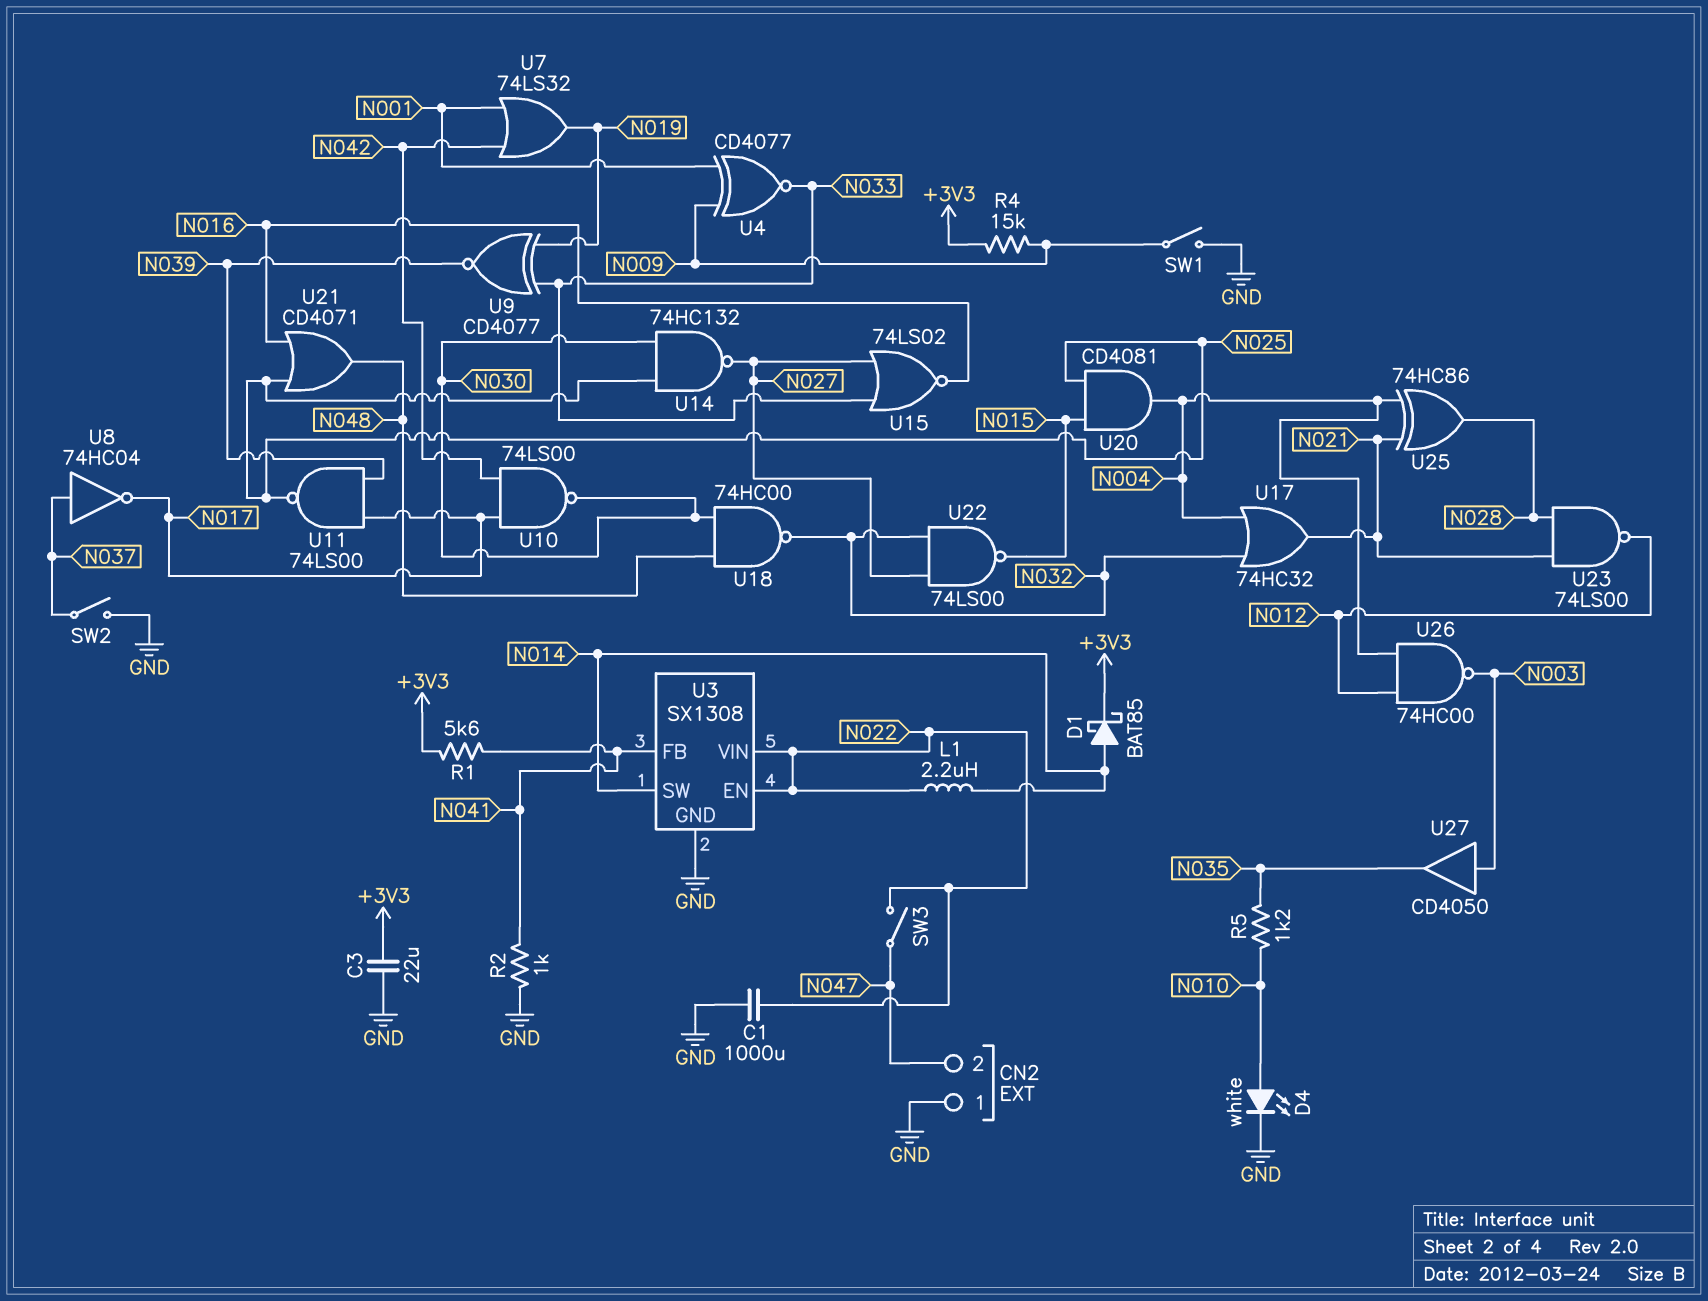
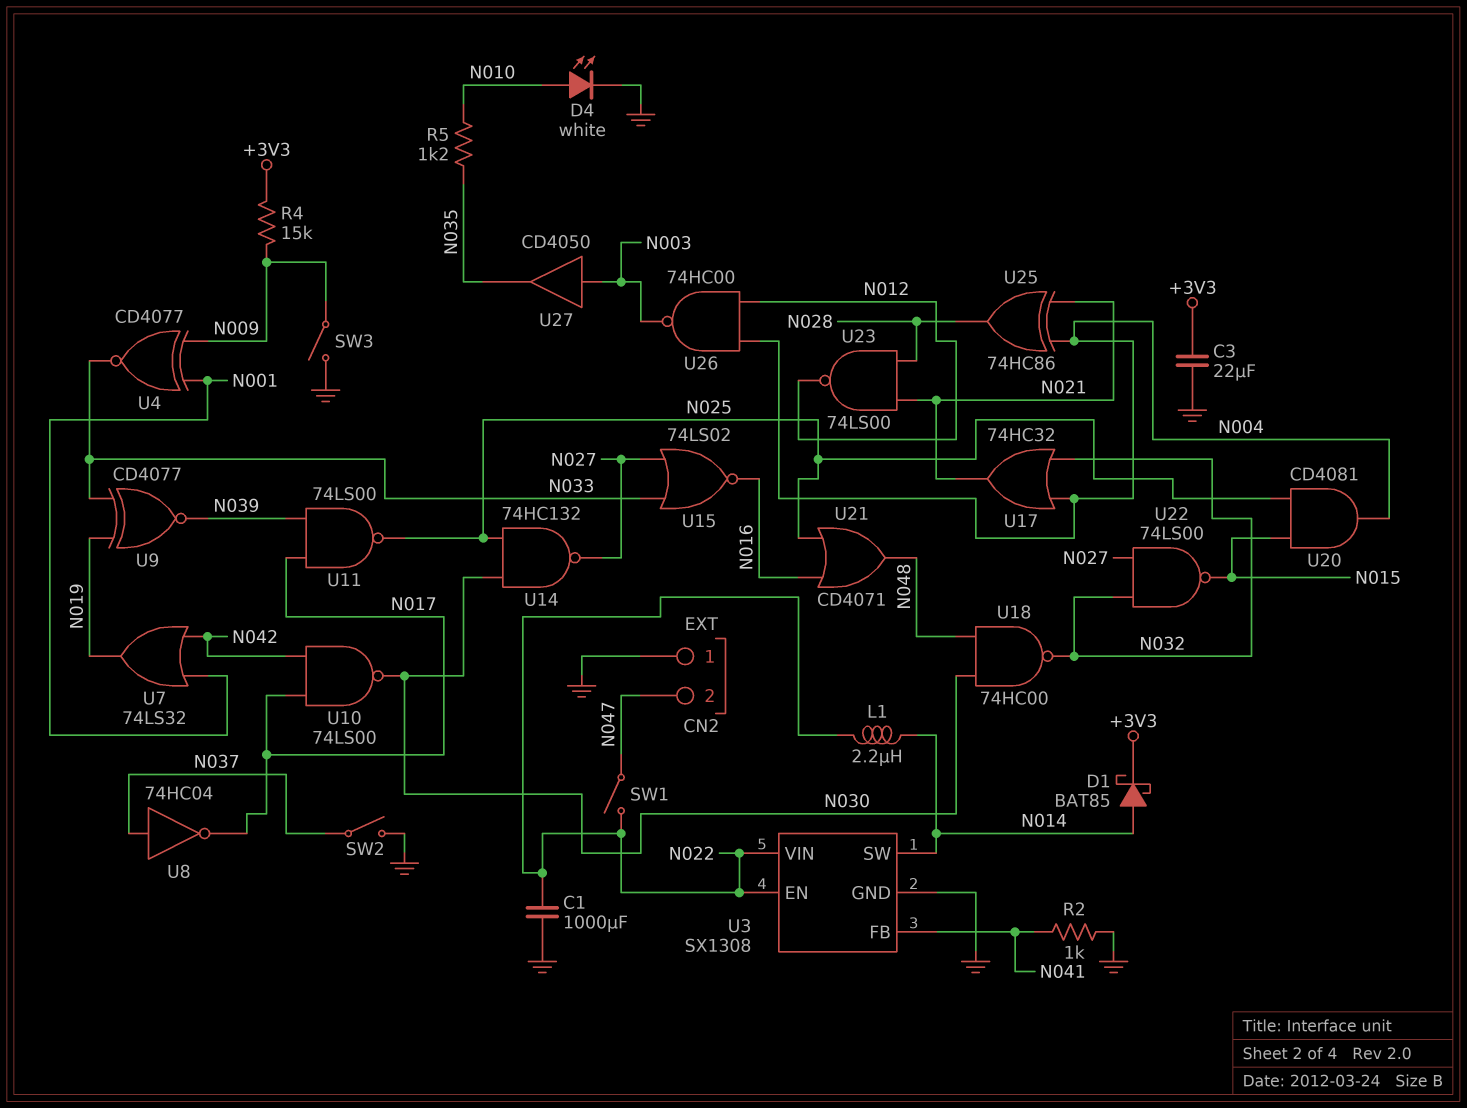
R1: 5.6k (+3V3, N041) -> none
SW1: switch (GND, N009) -> switch (N022, N047)
SW3: switch (N022, N047) -> switch (GND, N009)

